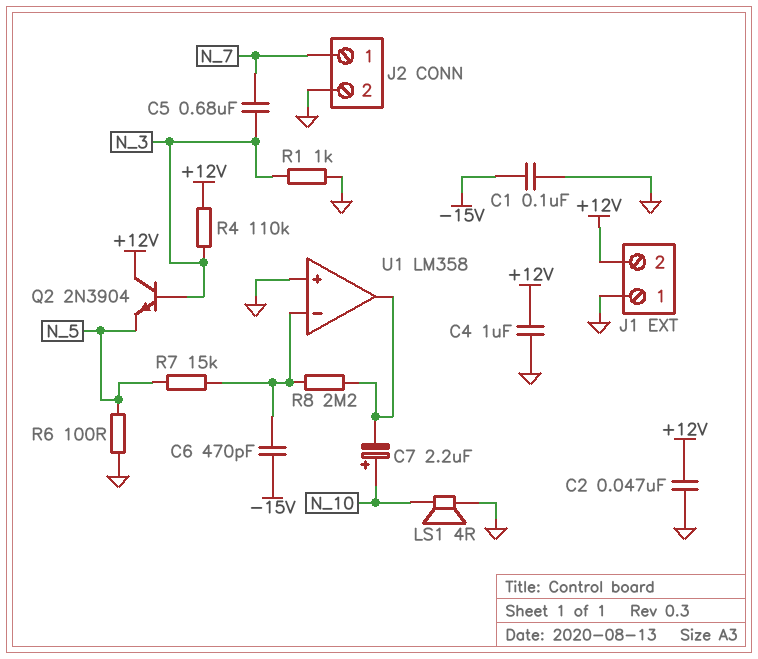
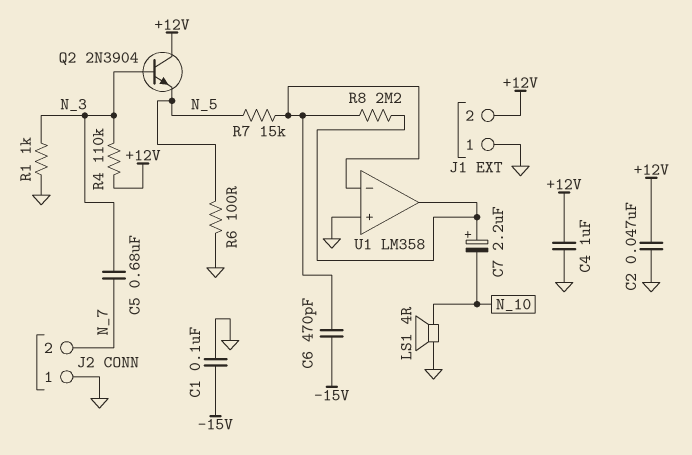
C7: 2.2uF (plus N_10, minus U1/out) -> 2.2uF (plus U1/out, minus N_10)
J2 pin 1: N_7 -> GND
J2 pin 2: GND -> N_7

